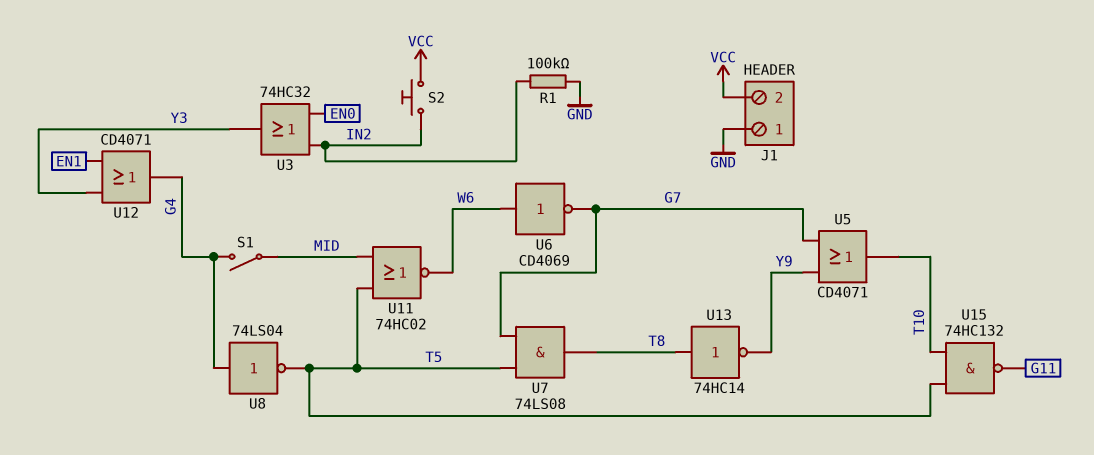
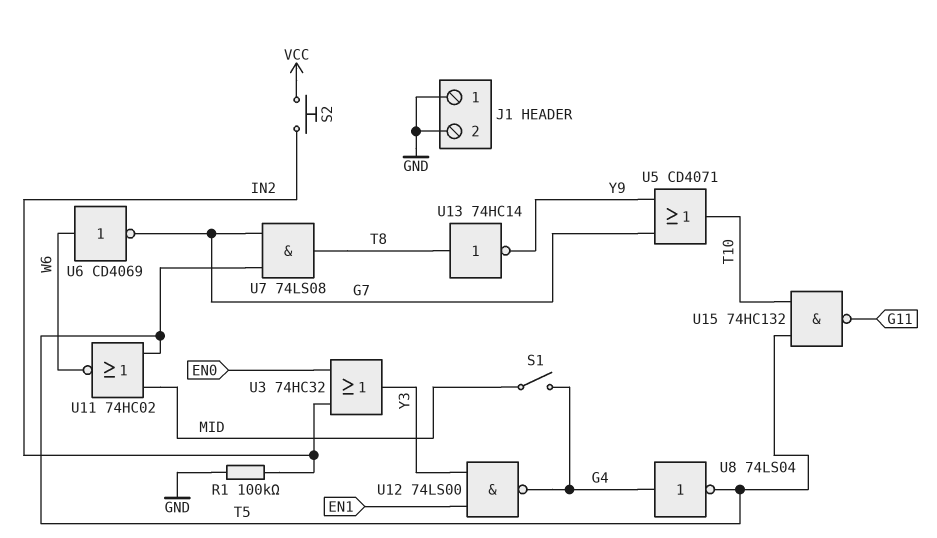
J1 pin 2: VCC -> GND
U12: OR CD4071 (in EN1, in Y3, out G4) -> NAND 74LS00 (in EN1, in Y3, out G4)

